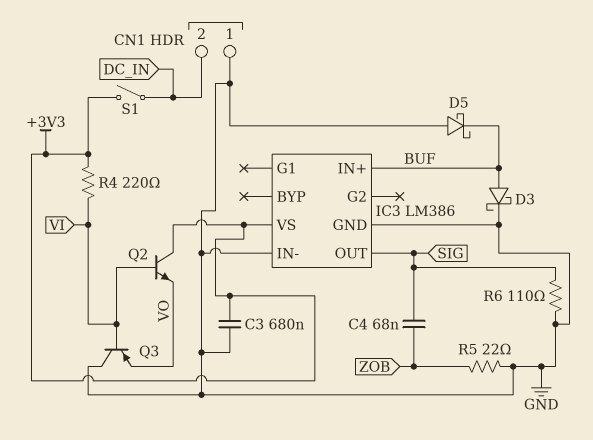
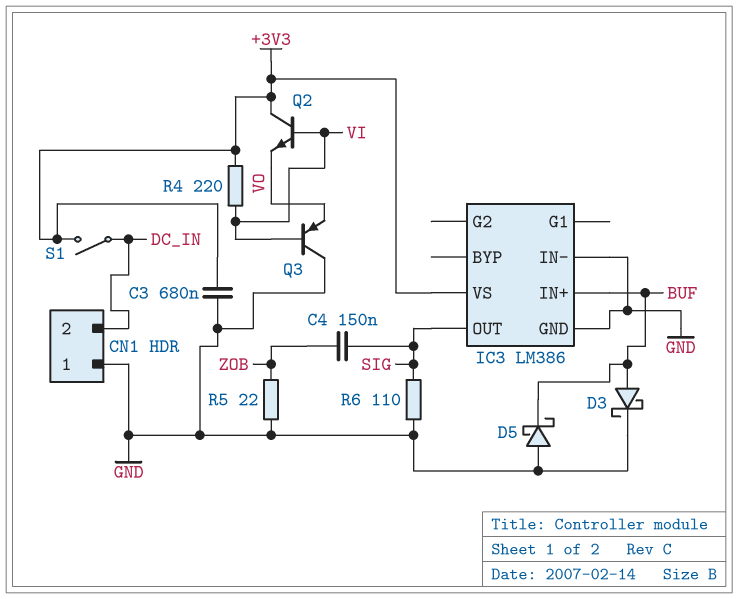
C4: 68nF (SIG, ZOB) -> 150nF (SIG, ZOB)

